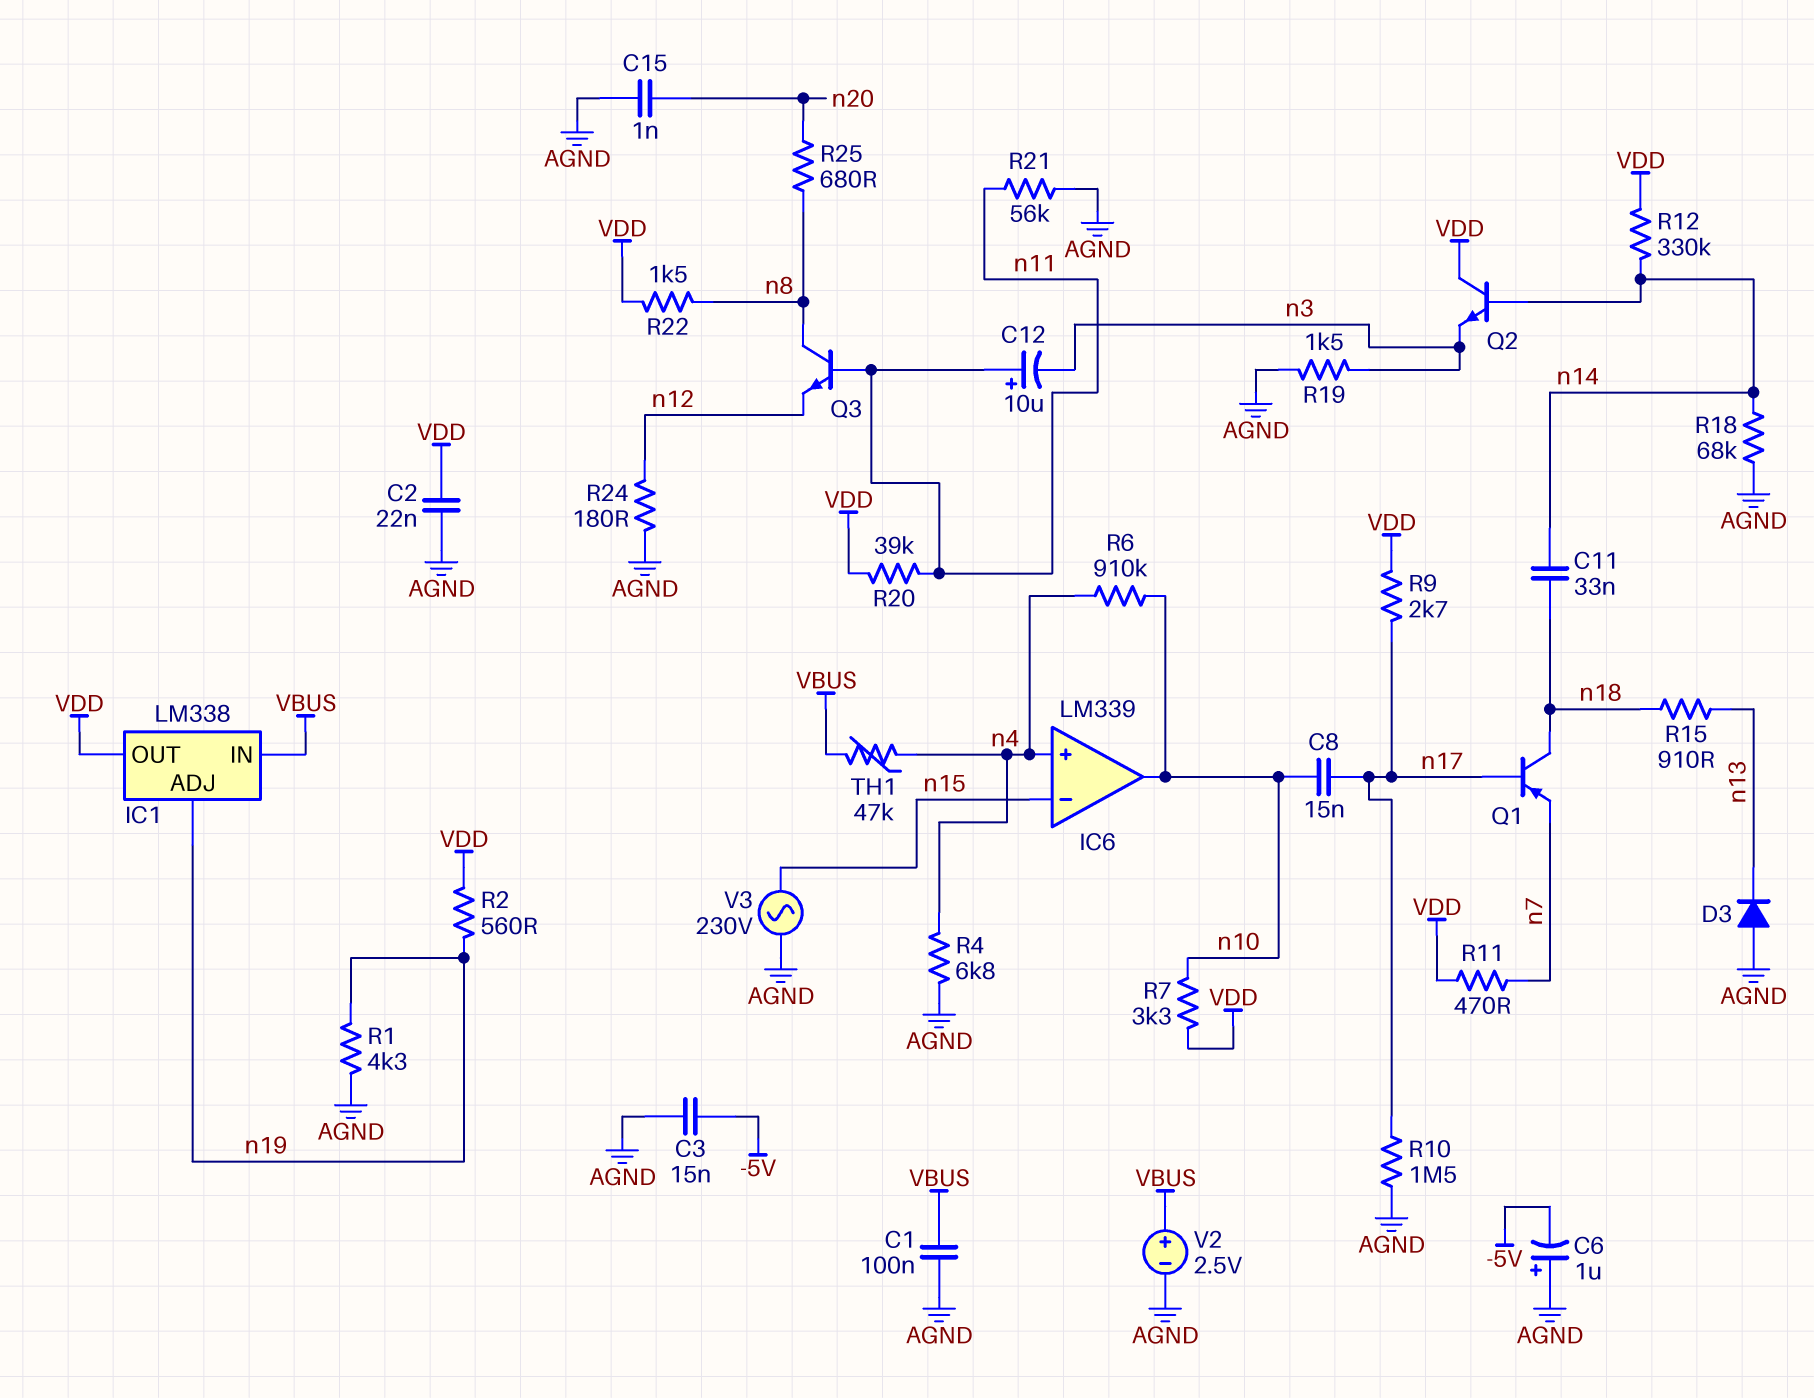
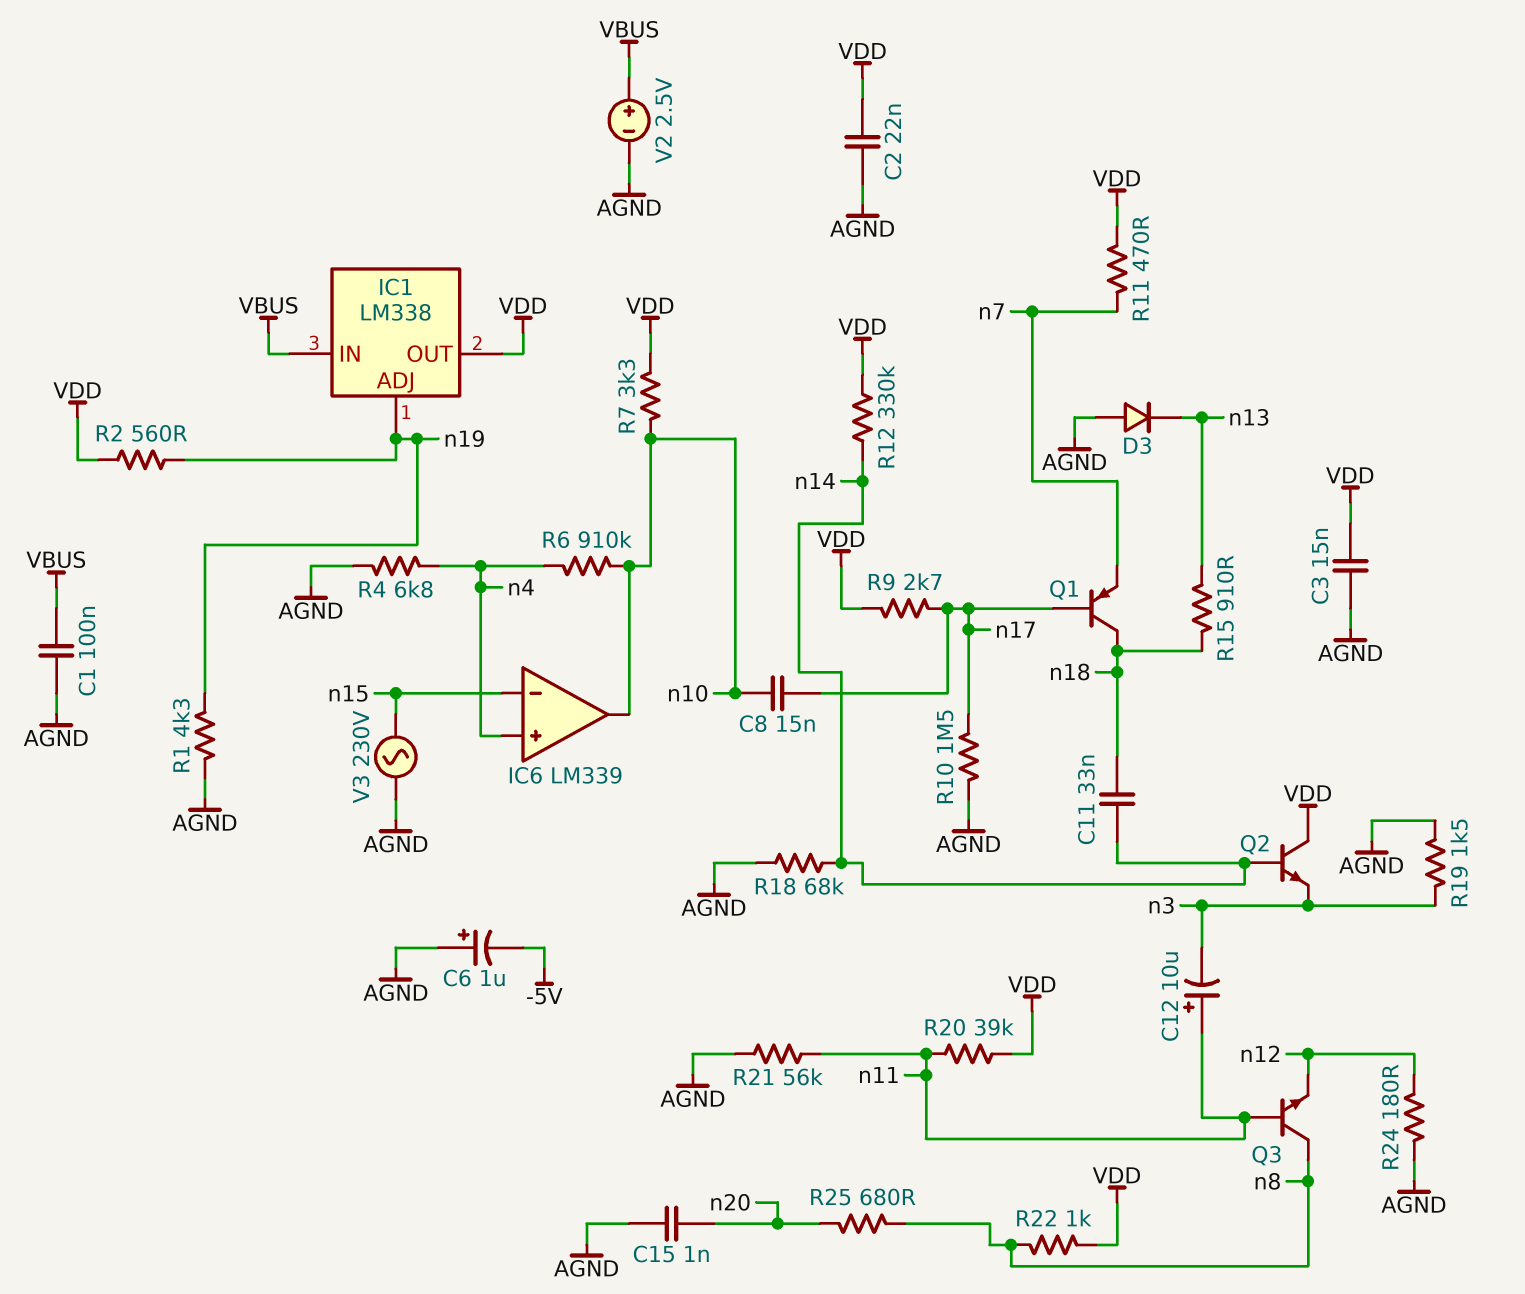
C3: 15nF (-5V, AGND) -> 15nF (AGND, VDD)
R22: 1.5k (VDD, n8) -> 1k (VDD, n8)
TH1: 47k (VBUS, n4) -> none

